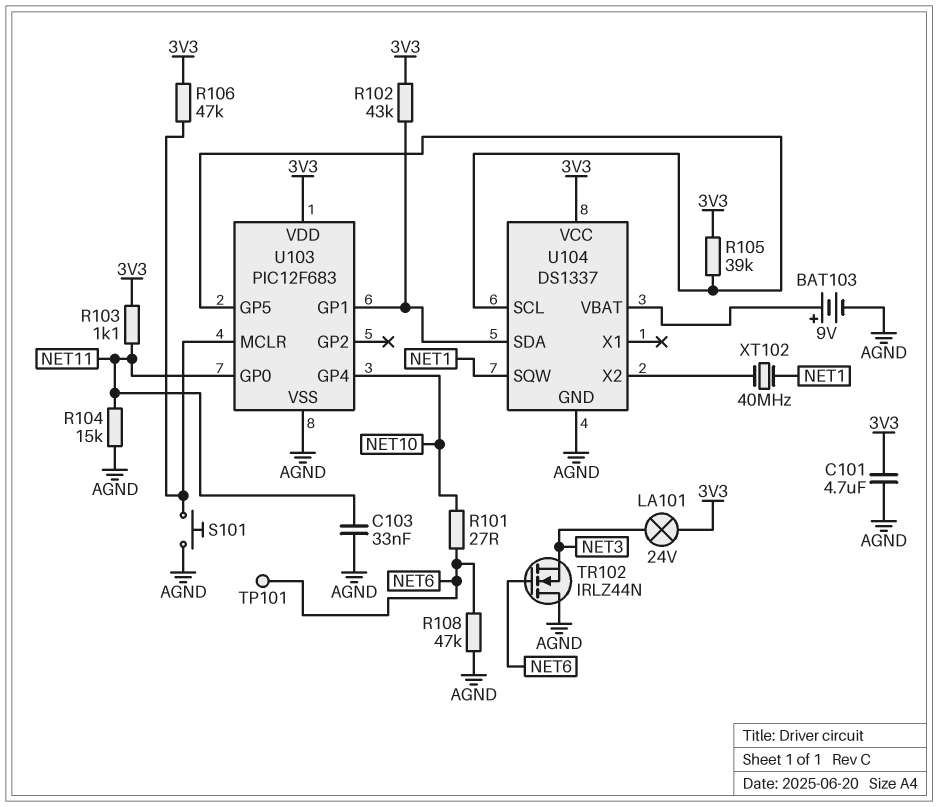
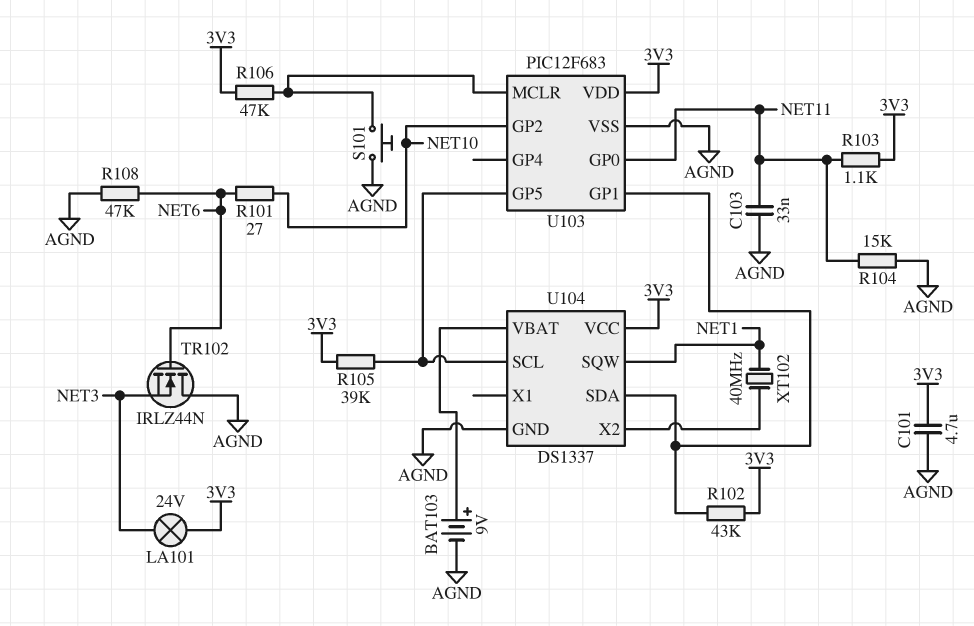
TP101: test point (NET6) -> none
U103 pin GP2: none -> NET10
U103 pin GP4: NET10 -> none

